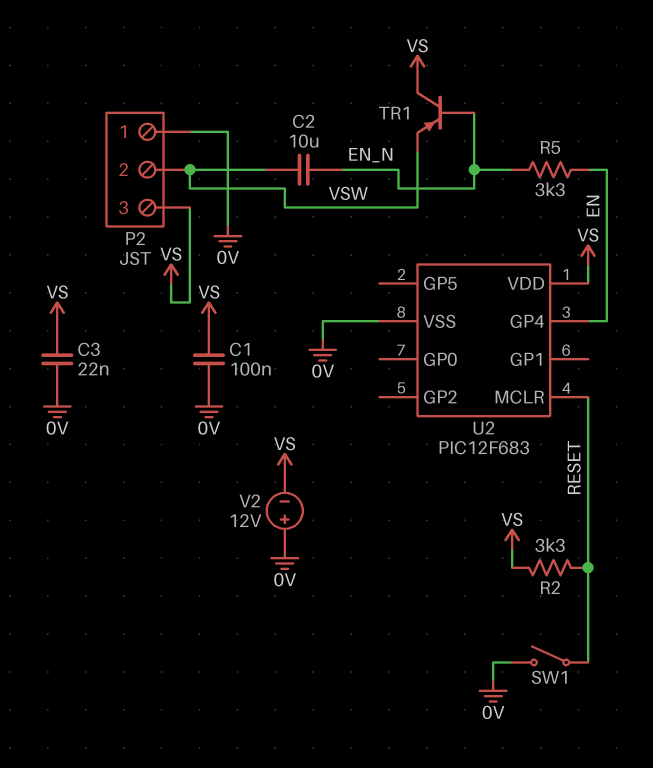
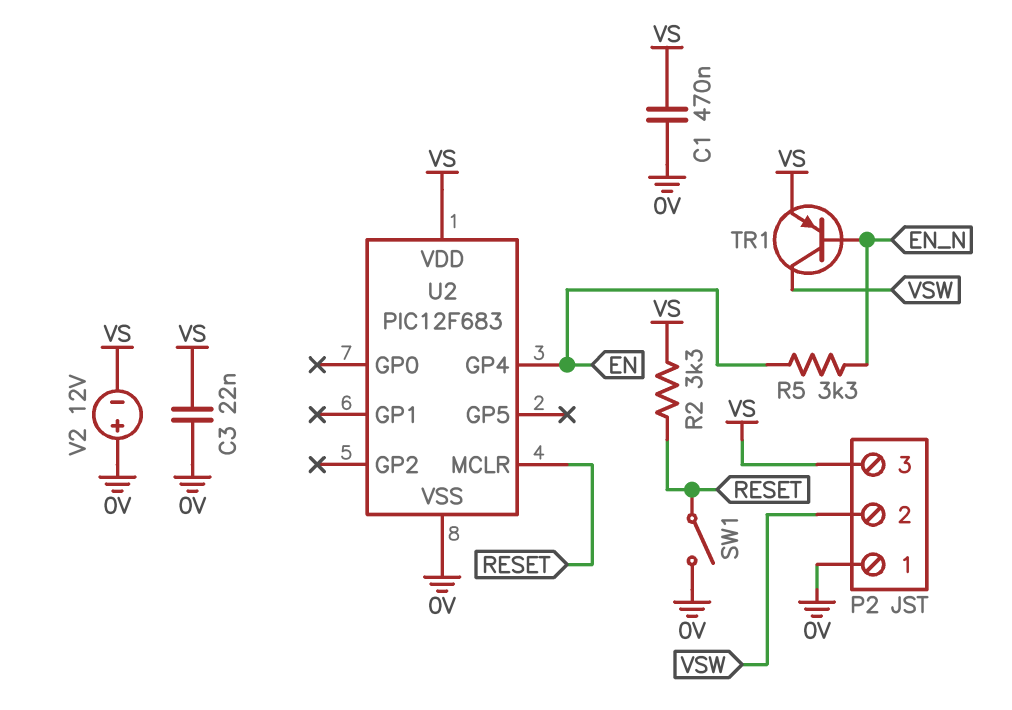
C1: 100nF (0V, VS) -> 470nF (0V, VS)
C2: 10uF (EN_N, VSW) -> none
TR1: PNP (B EN_N, C VS, E VSW) -> PNP (B EN_N, C VSW, E VS)

